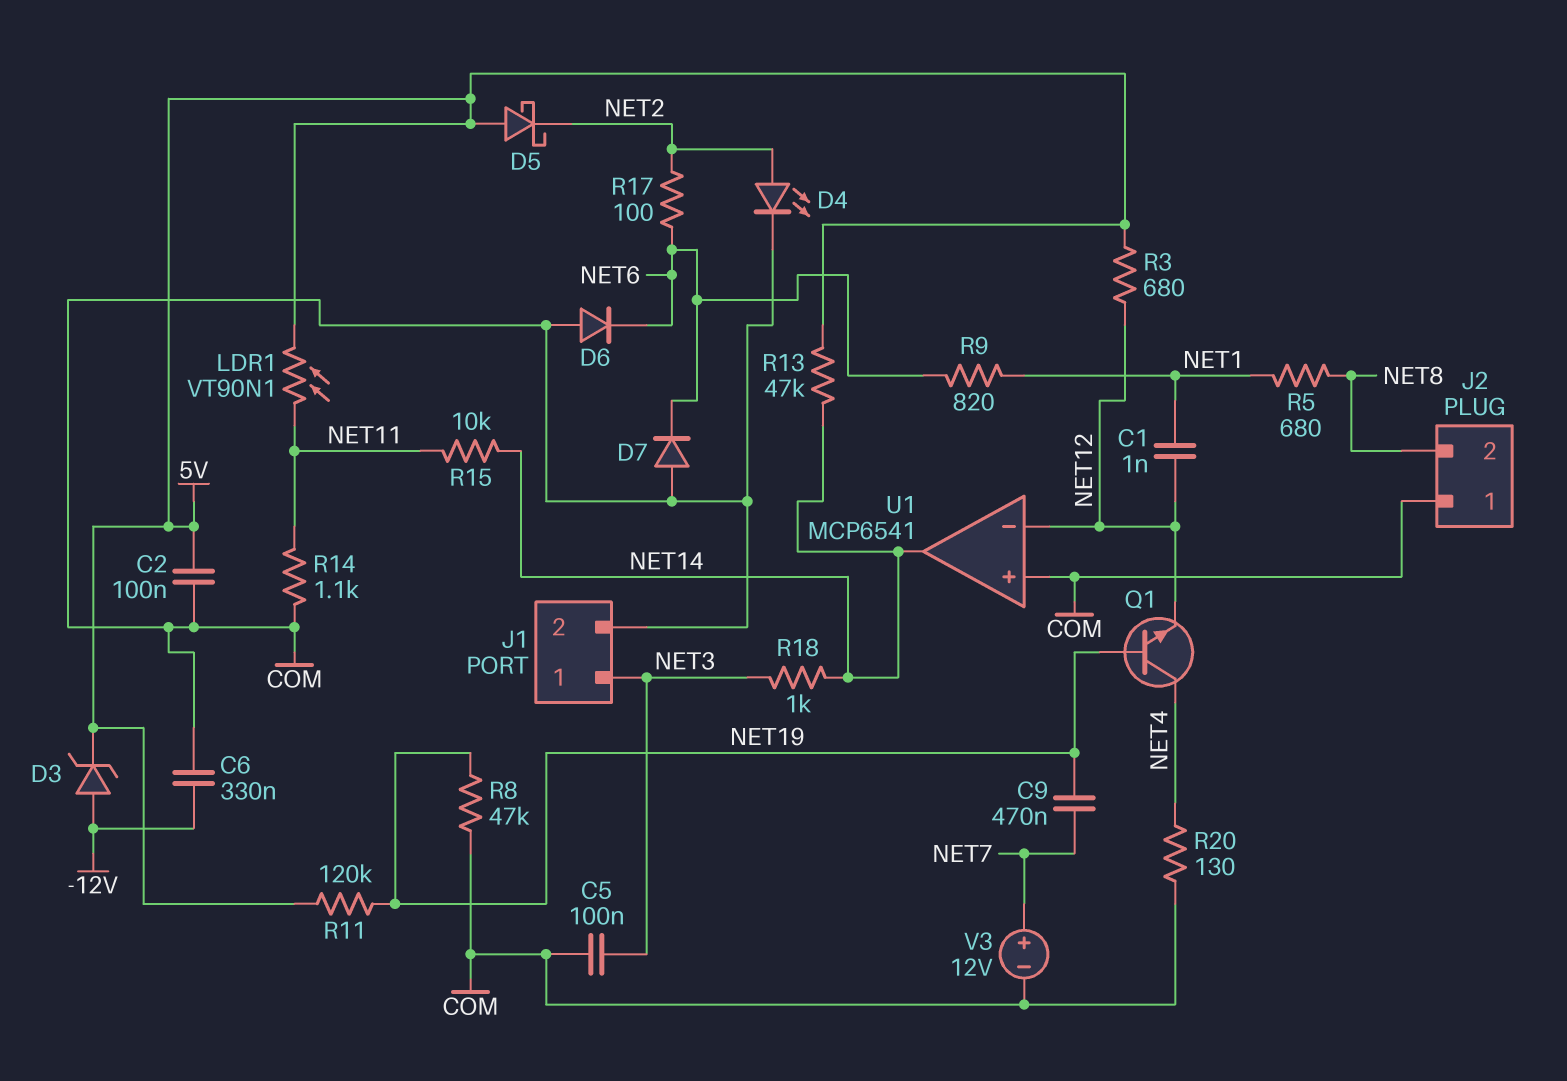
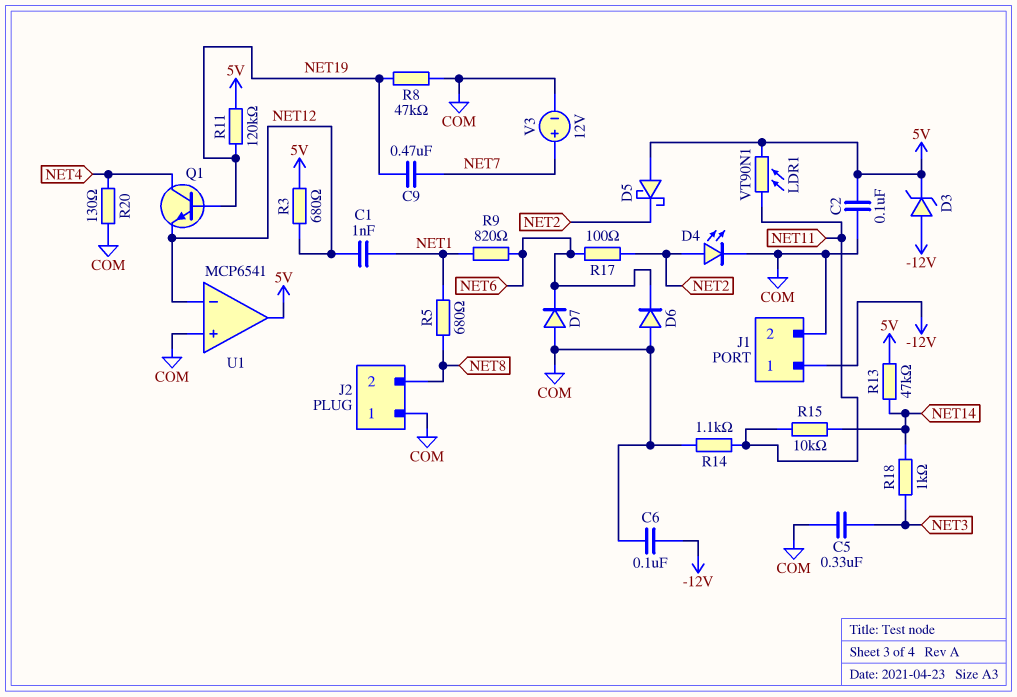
C5: 100nF (COM, NET3) -> 330nF (COM, NET3)
C6: 330nF (-12V, COM) -> 100nF (-12V, COM)
J1 pin 1: NET3 -> -12V
U1 pin out: NET14 -> 5V

